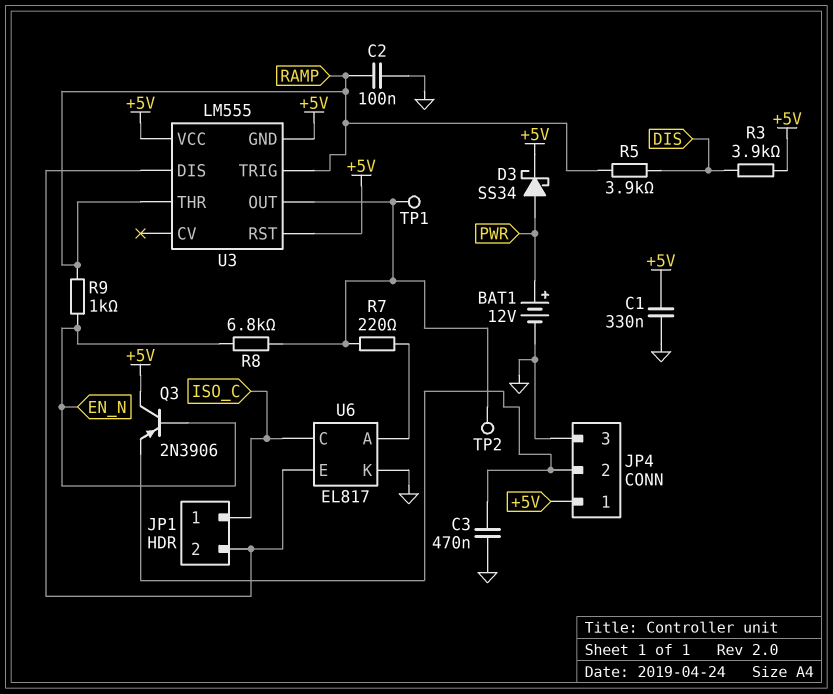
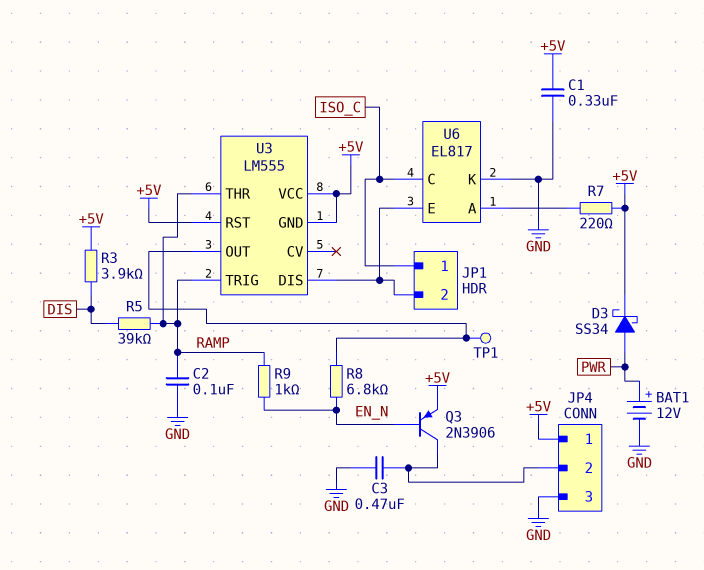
Q3: PNP 2N3906 (B EN_N, C +5V, E JP4/2) -> PNP 2N3906 (B EN_N, C JP4/2, E +5V)
R5: 3.9k (DIS, RAMP) -> 39k (DIS, RAMP)
R7: 220 (U3/OUT, U6/A) -> 220 (+5V, U6/A)
TP2: test point (U3/OUT) -> none

